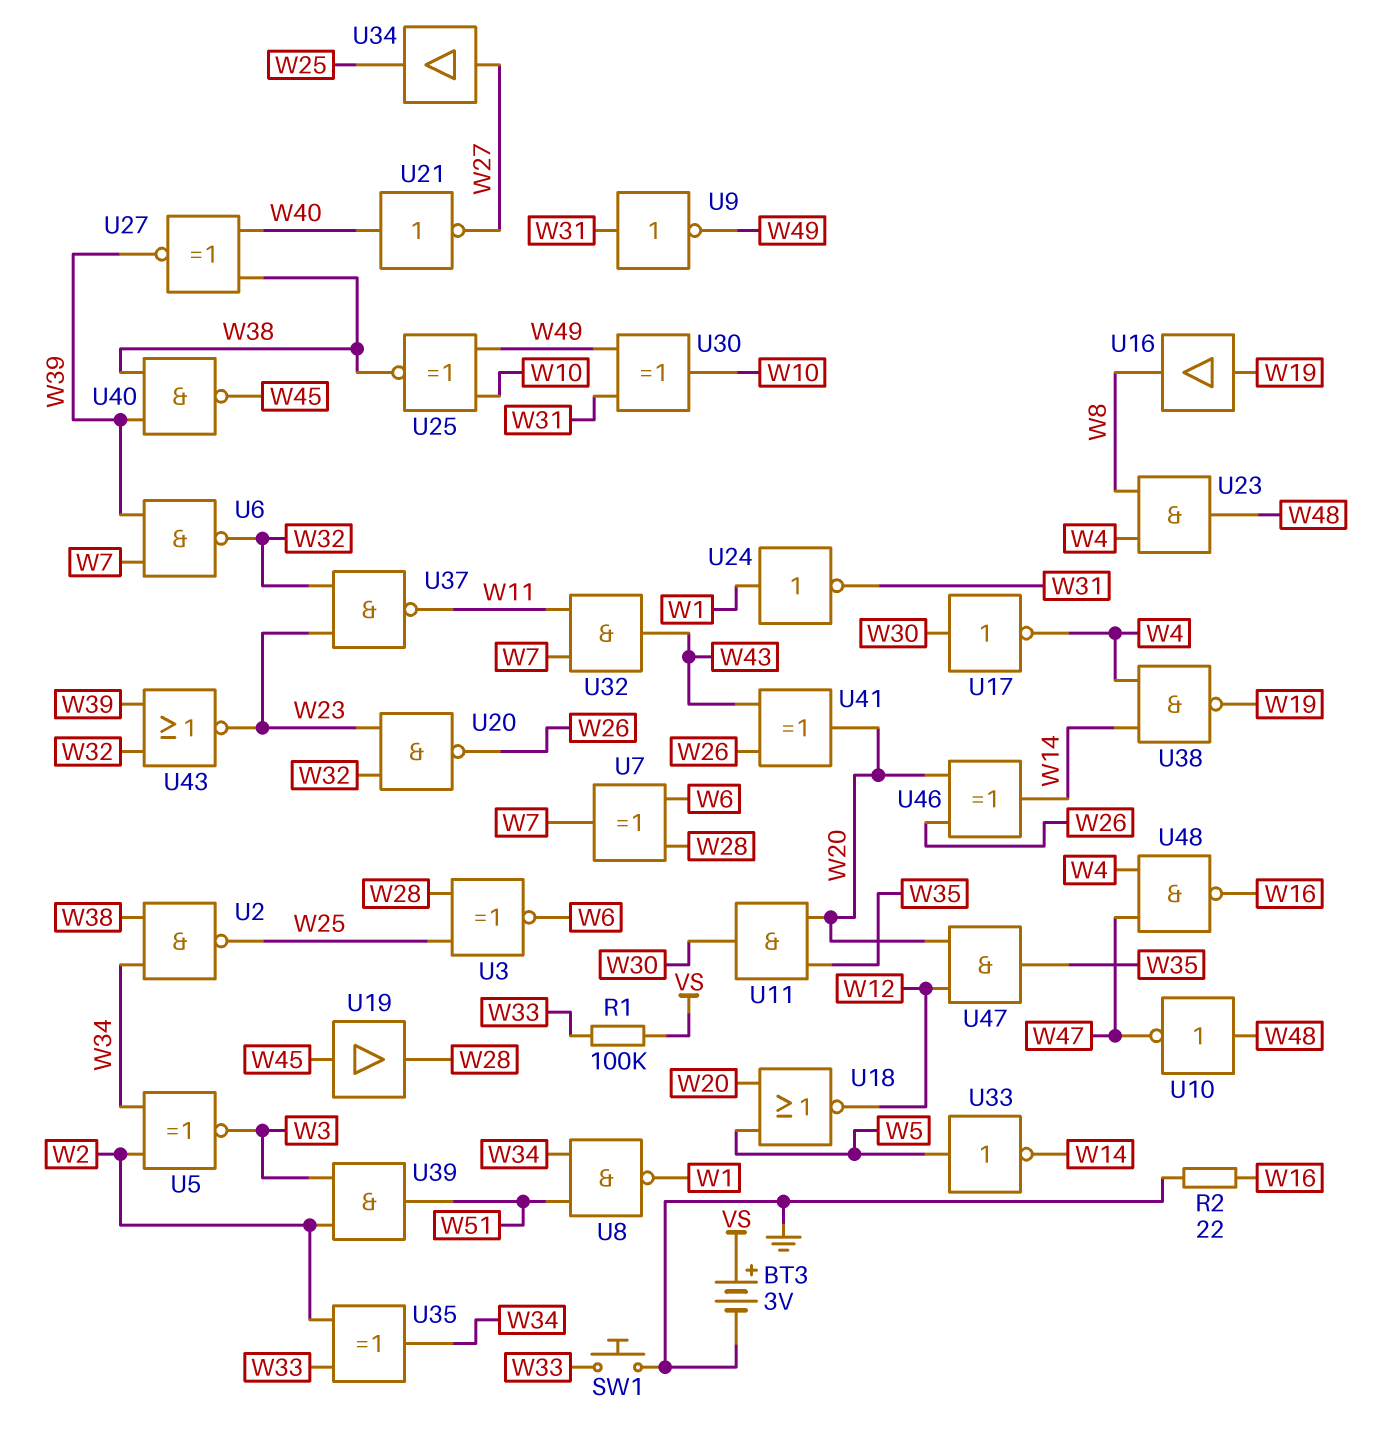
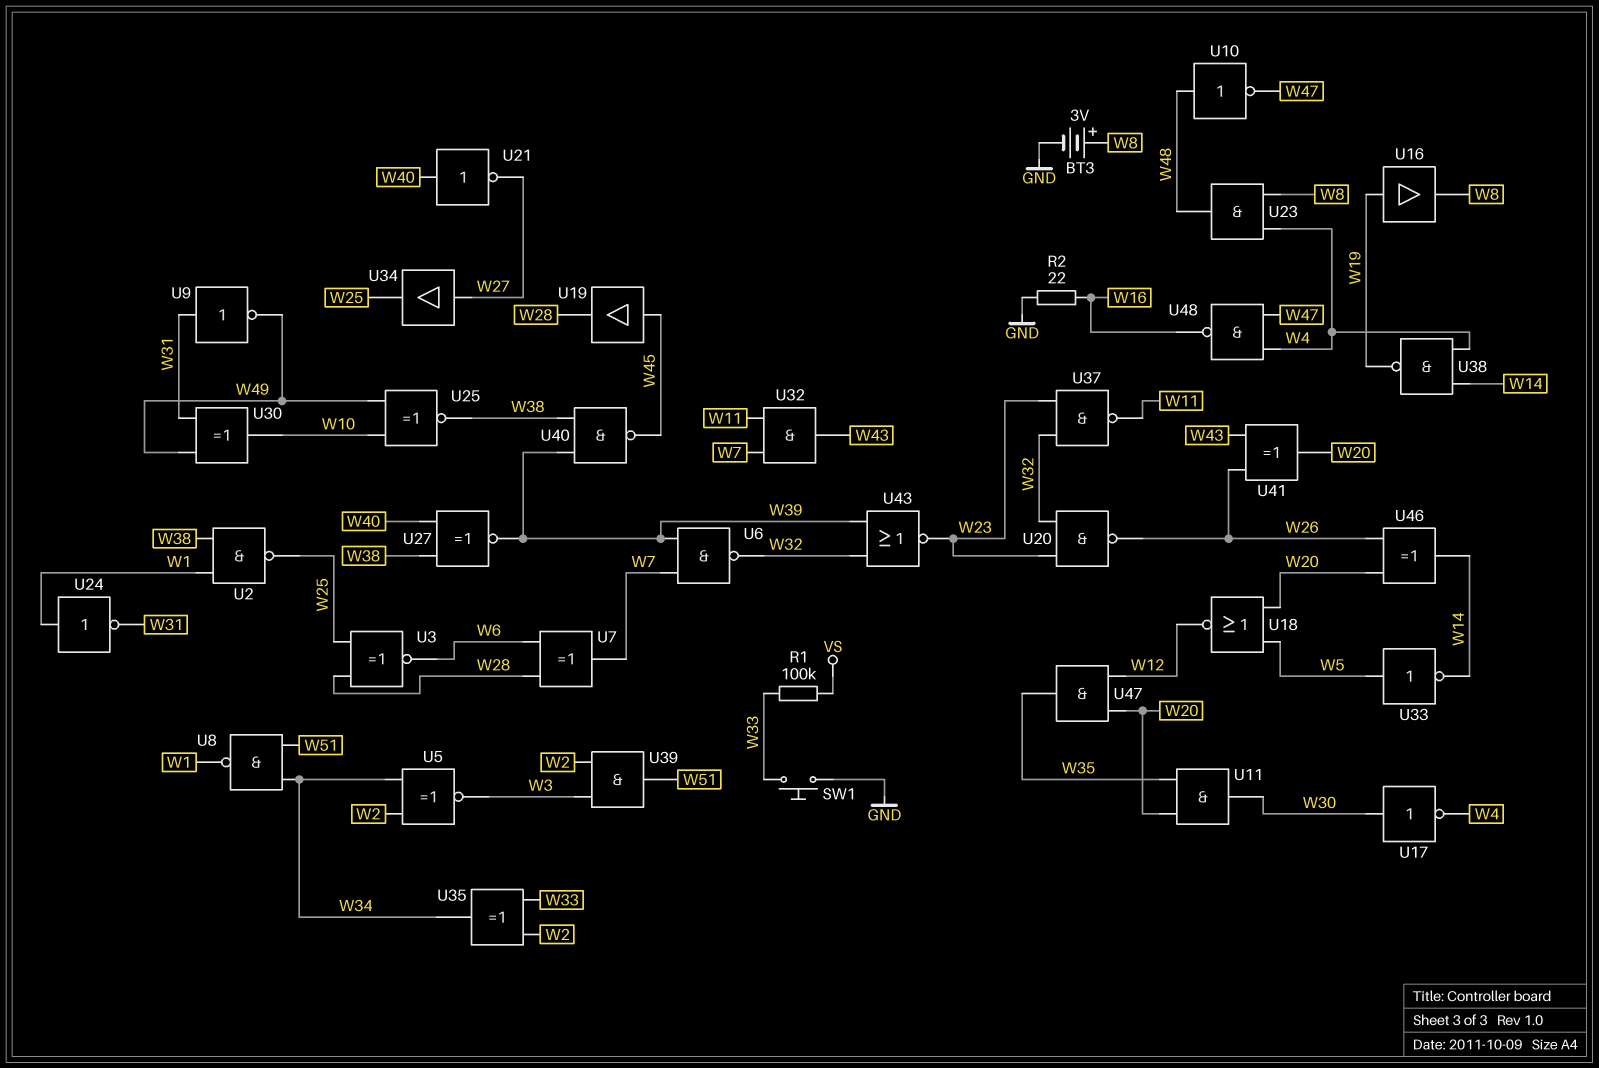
BT3: 3V (plus VS, minus GND) -> 3V (plus W8, minus GND)
U2: NAND (in W34, in W38, out W25) -> NAND (in W1, in W38, out W25)

